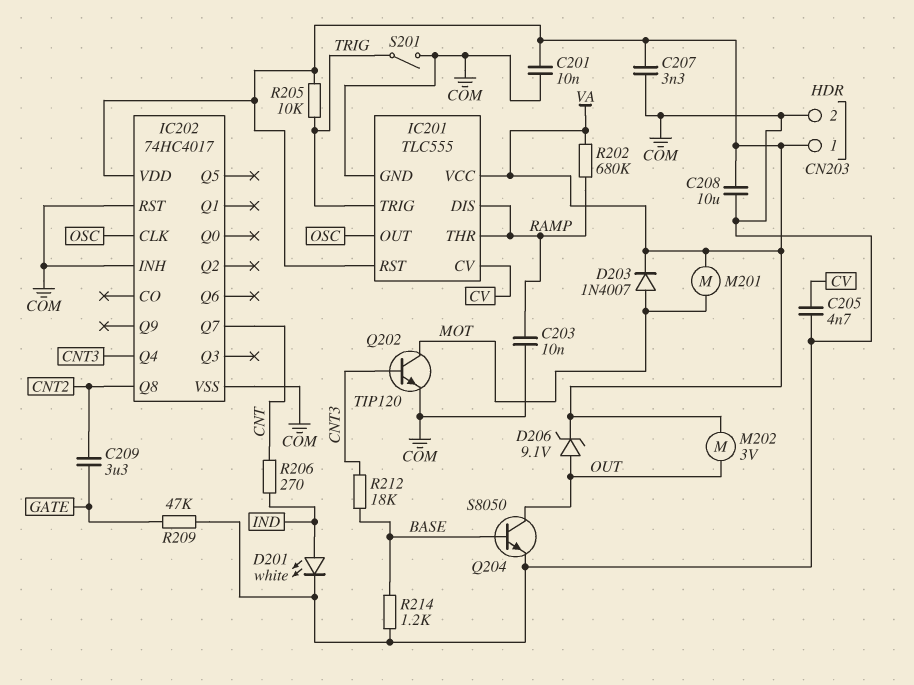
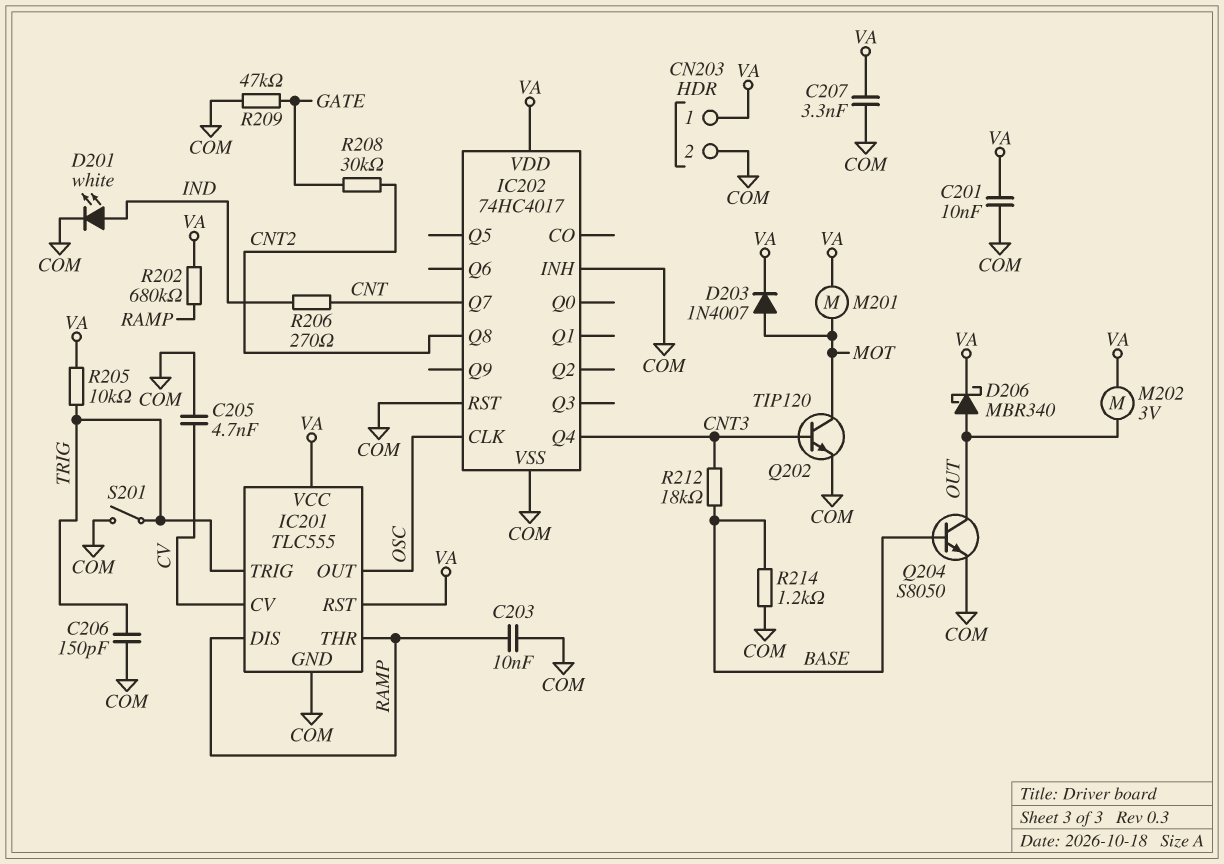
C206: none -> 150pF (COM, TRIG)
C208: 10uF (COM, VA) -> none
C209: 3.3uF (CNT2, GATE) -> none
D206: zener 9.1V (A OUT, K VA) -> schottky MBR340 (A OUT, K VA)
R208: none -> 30k (CNT2, GATE)

